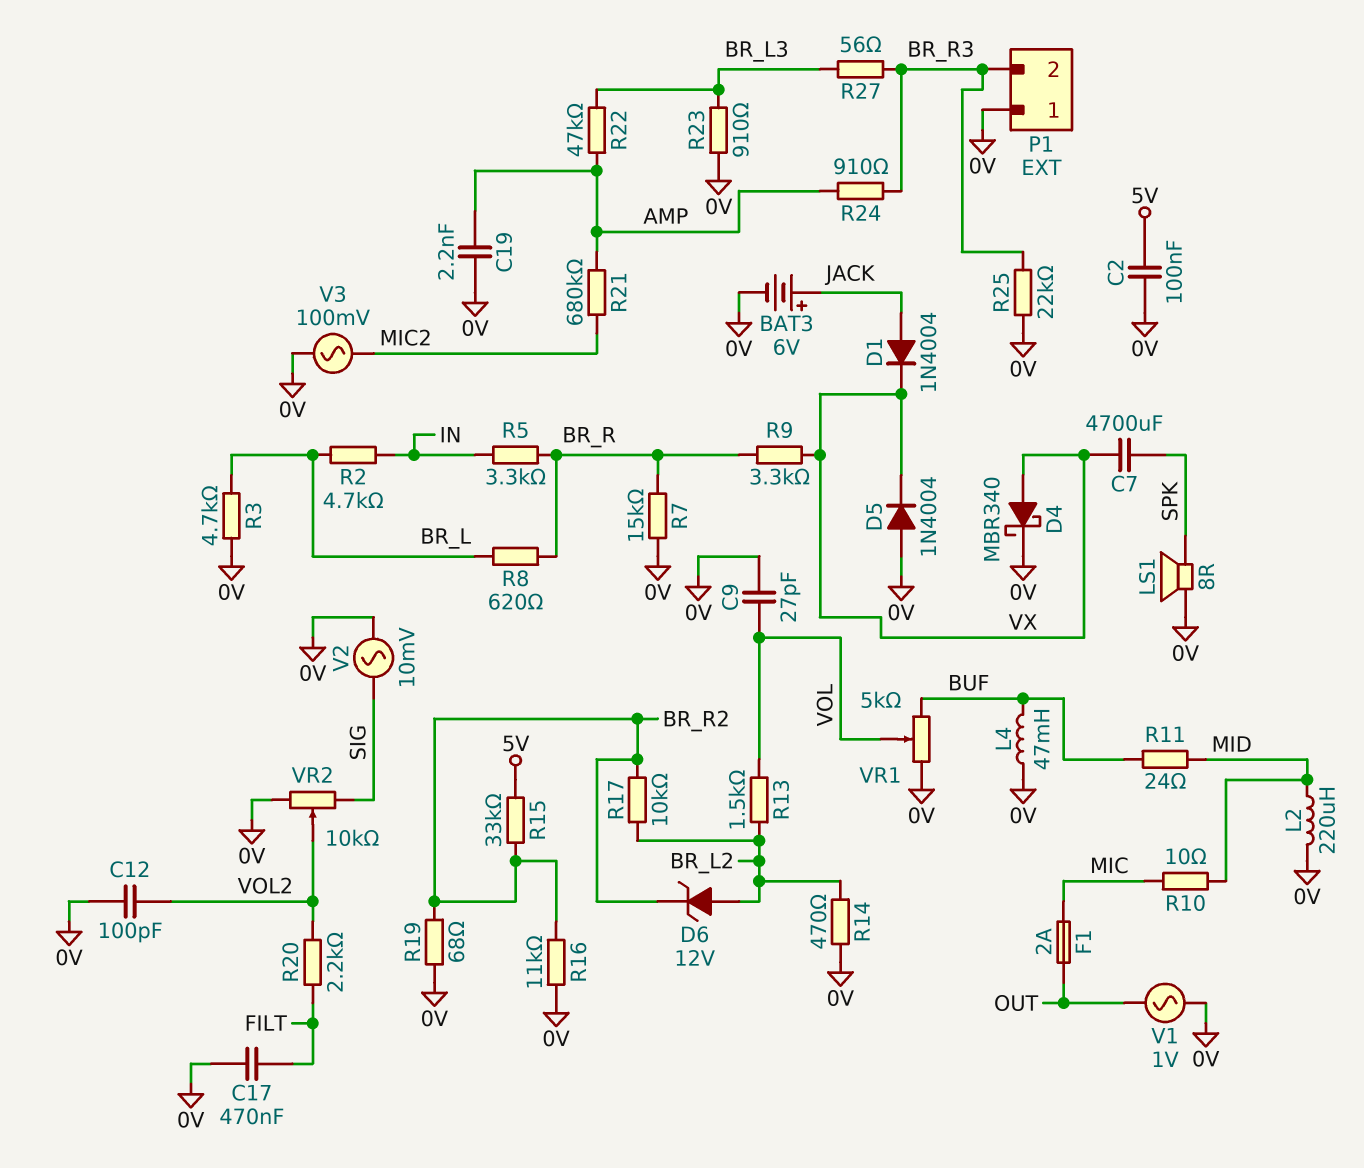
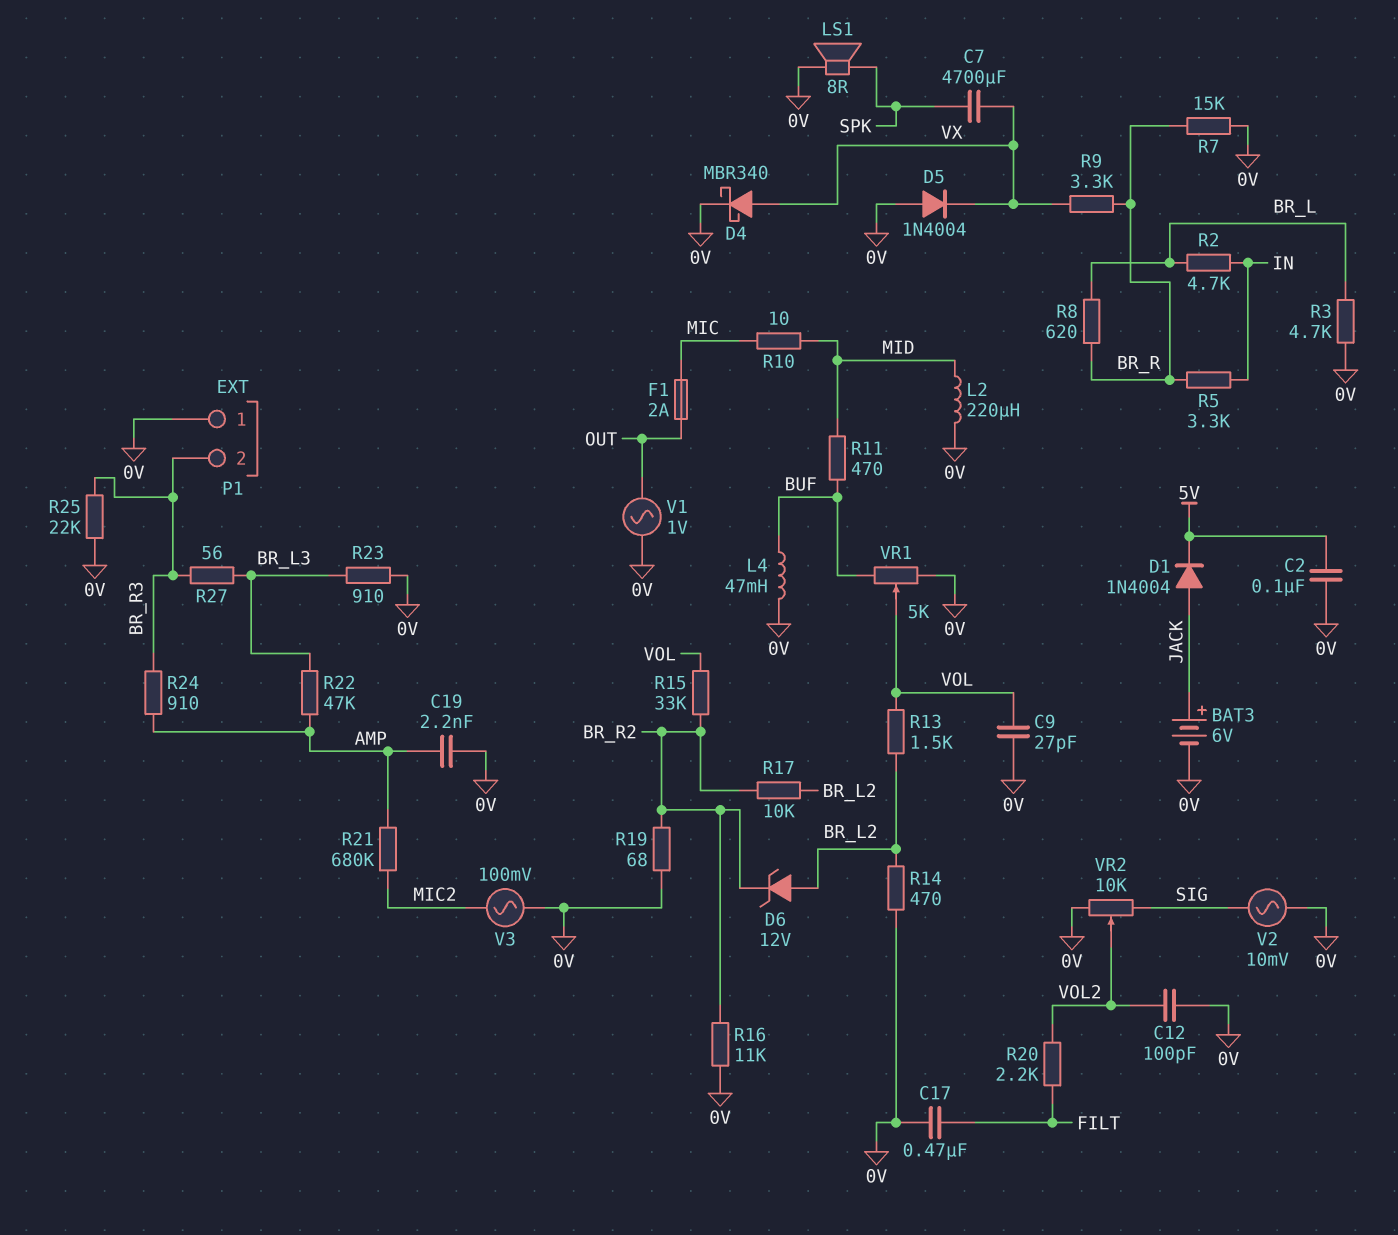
D1: diode 1N4004 (A JACK, K VX) -> diode 1N4004 (A JACK, K 5V)
R11: 24 (BUF, MID) -> 470 (BUF, MID)
R15: 33k (5V, BR_R2) -> 33k (BR_R2, VOL)

